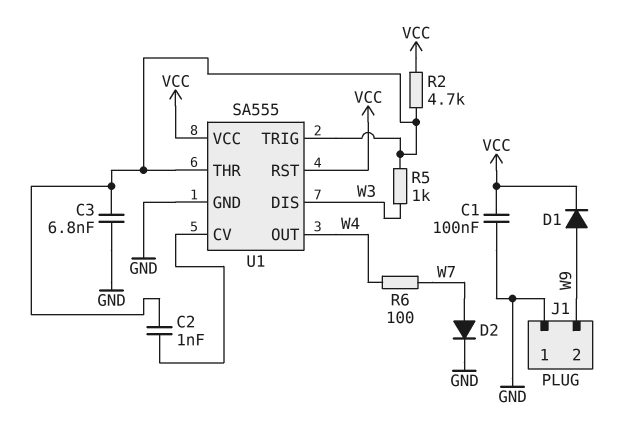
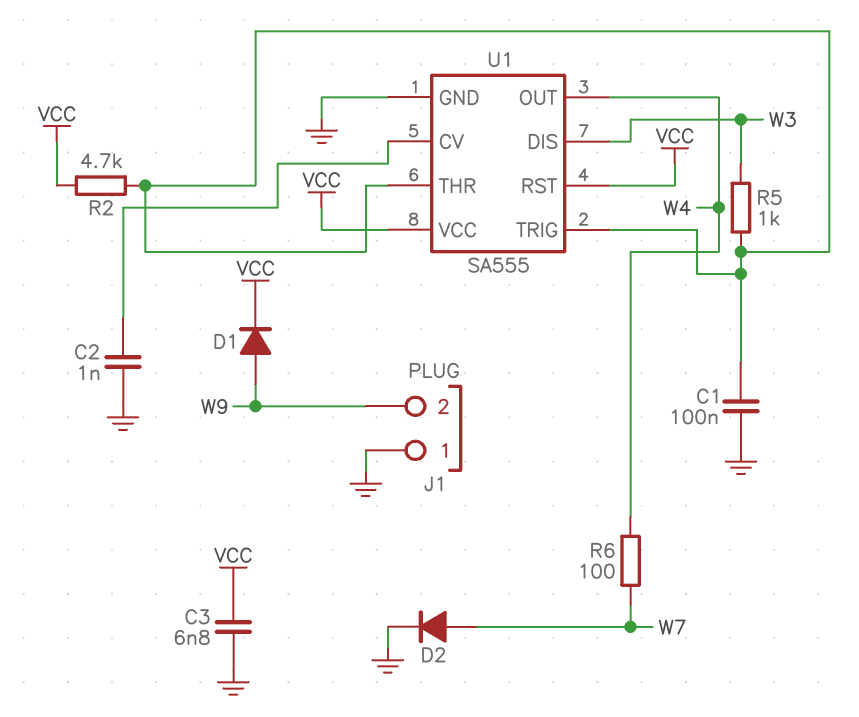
C1: 100nF (GND, VCC) -> 100nF (GND, U1/THR)
C2: 1nF (U1/CV, U1/THR) -> 1nF (GND, U1/CV)
C3: 6.8nF (GND, U1/THR) -> 6.8nF (GND, VCC)

